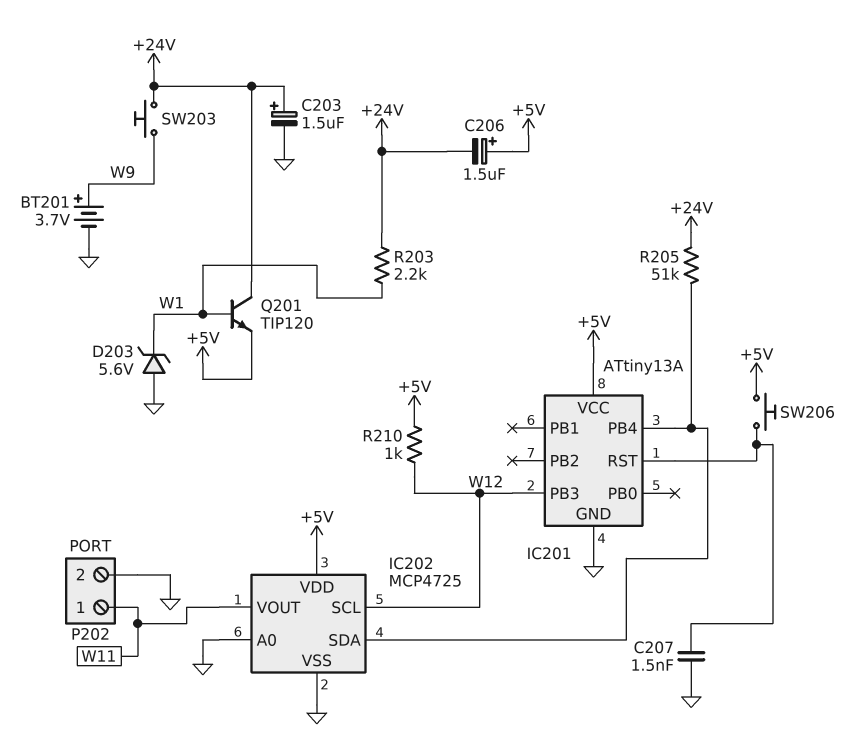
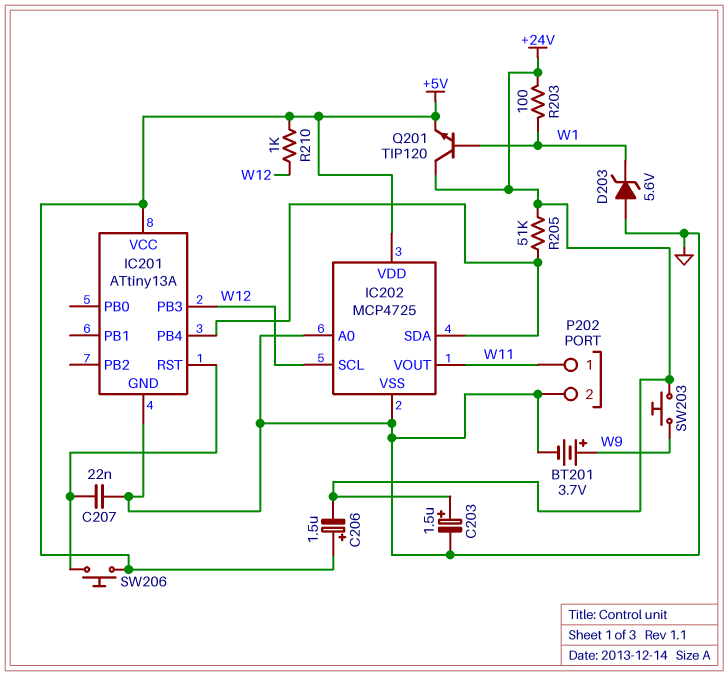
C207: 1.5nF (GND, IC201/RST) -> 22nF (GND, IC201/RST)
R203: 2.2k (+24V, W1) -> 100 (+24V, W1)

